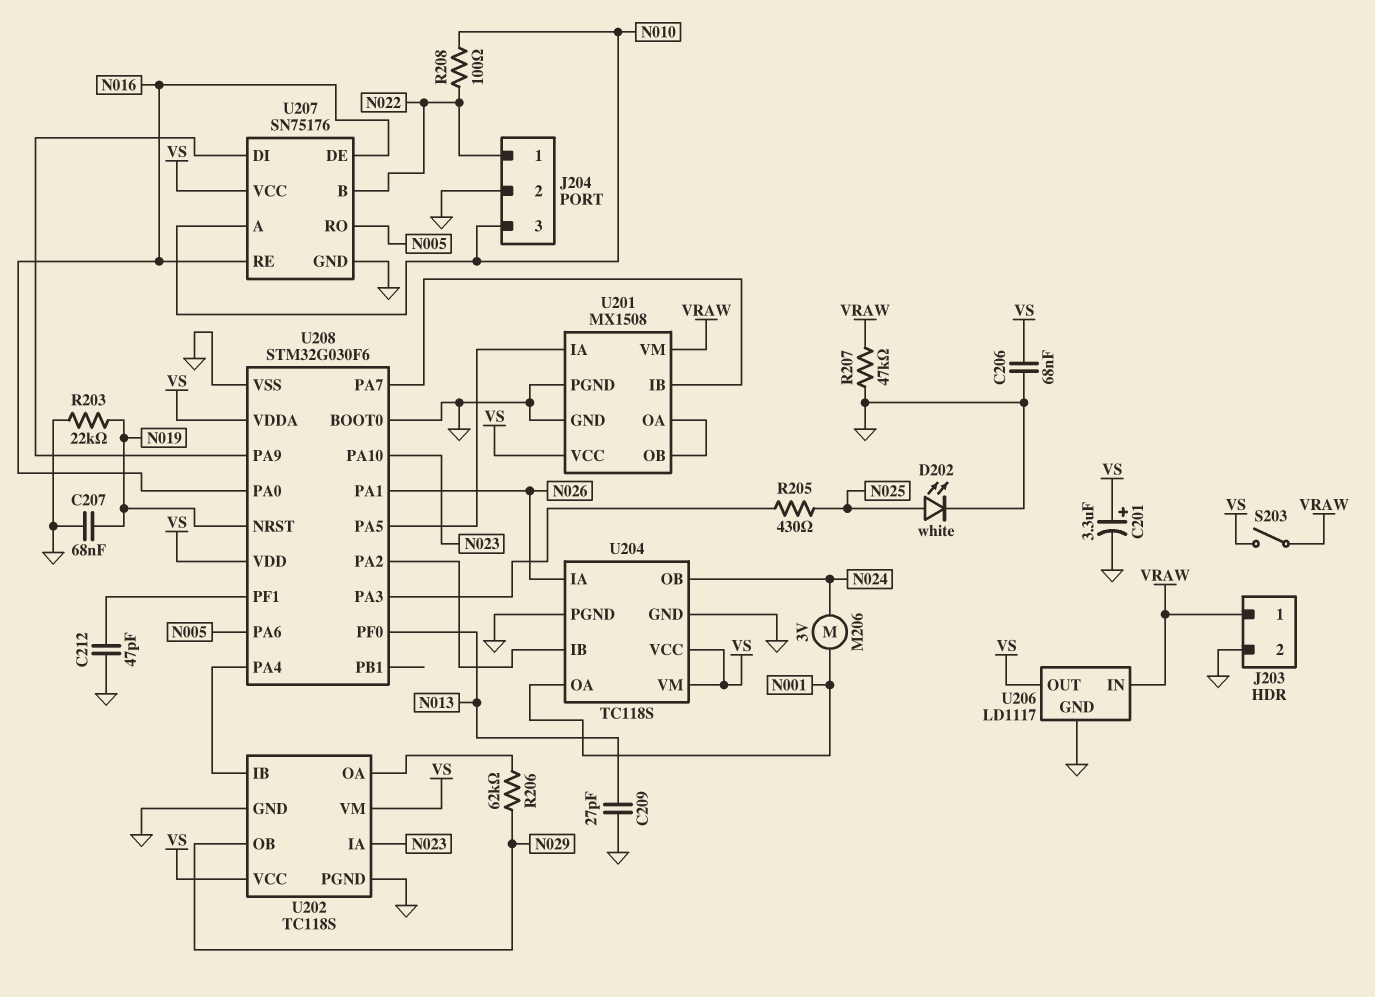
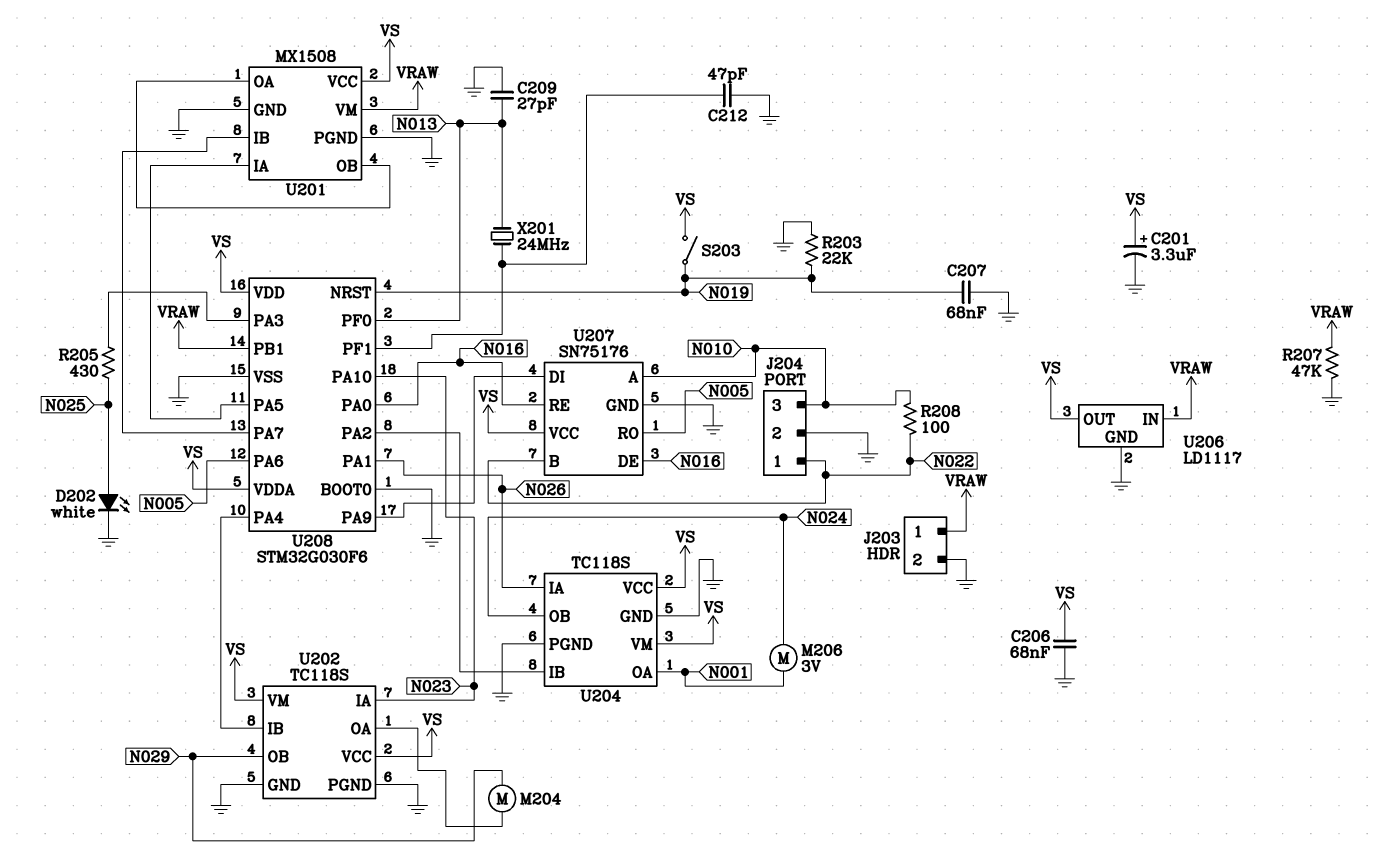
M204: none -> motor (N029, U202/OA)
R206: 62k (N029, U202/OA) -> none
S203: switch (VRAW, VS) -> switch (N019, VS)
U208 pin PB1: none -> VRAW
X201: none -> 24MHz (N013, U208/PF1)

